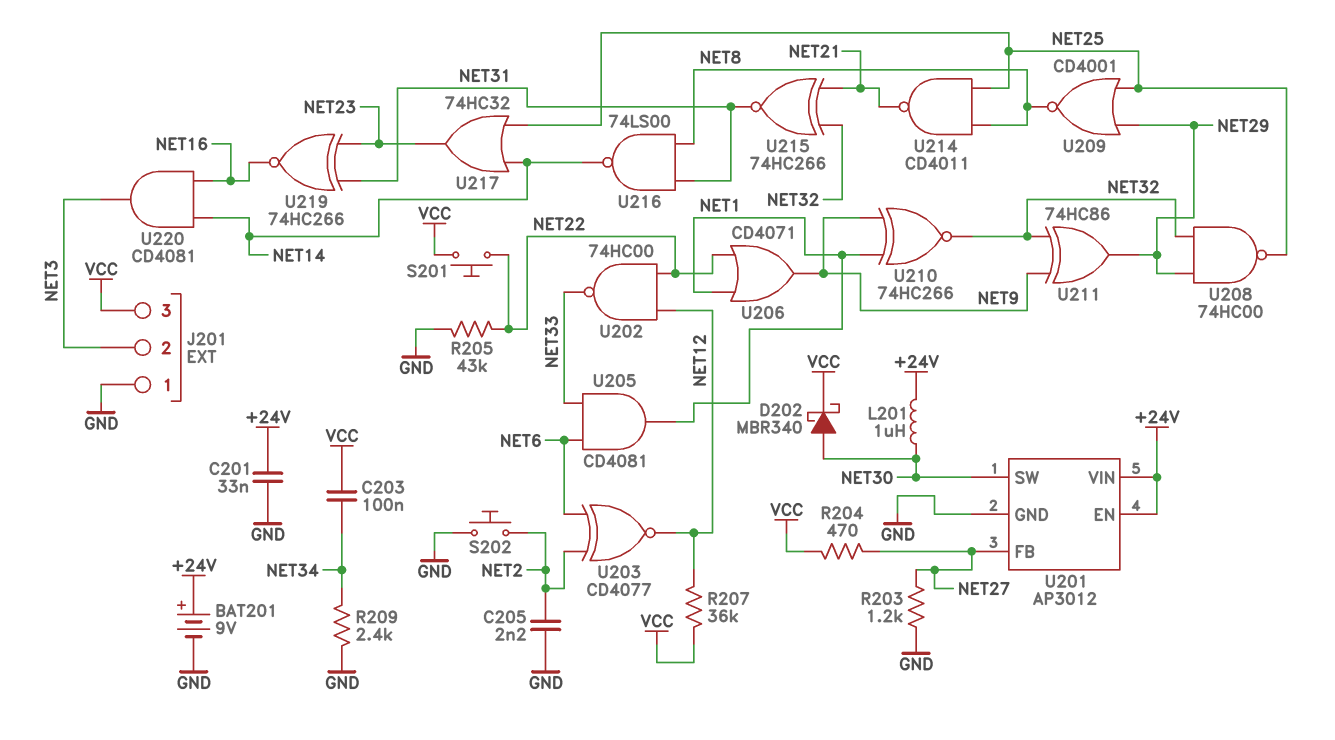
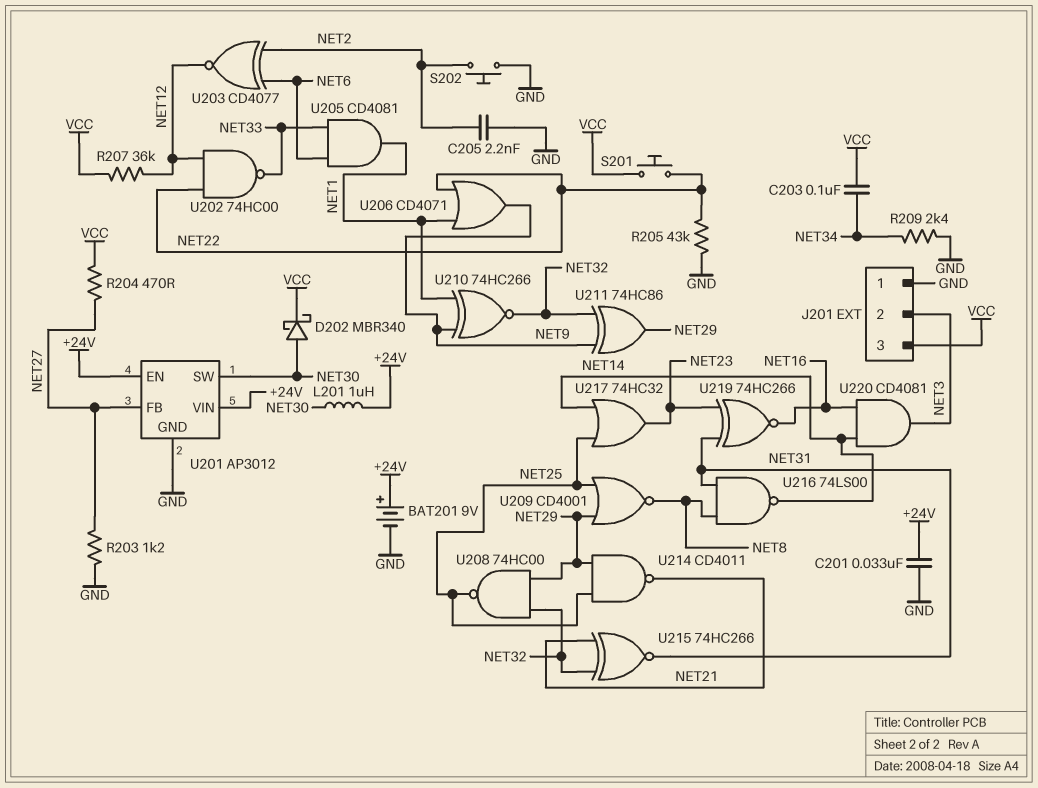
U214: NAND CD4011 (in NET8, in NET25, out NET21) -> NAND CD4011 (in NET25, in NET29, out NET21)

